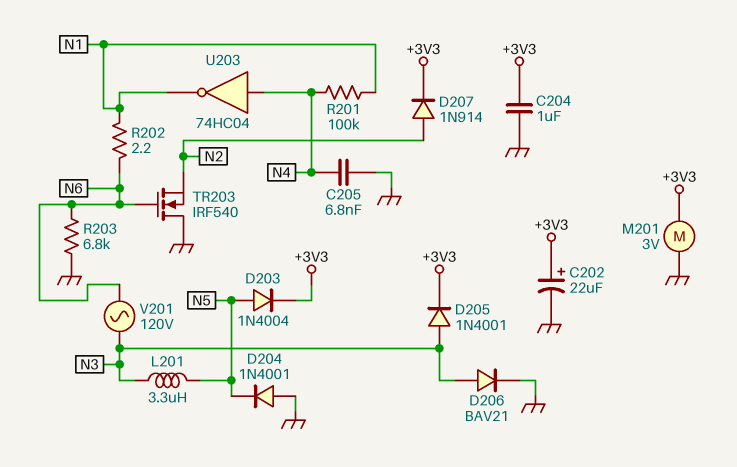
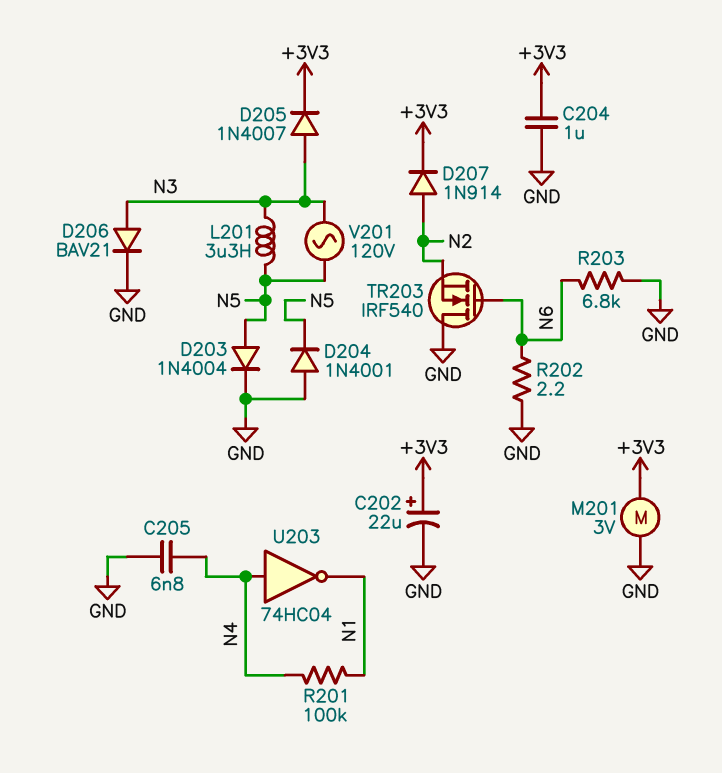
D203: diode 1N4004 (A N5, K +3V3) -> diode 1N4004 (A N5, K GND)
D205: diode 1N4001 (A N3, K +3V3) -> diode 1N4007 (A N3, K +3V3)
R202: 2.2 (N1, N6) -> 2.2 (GND, N6)
V201: AC 120V (N3, N6) -> AC 120V (N3, N5)

